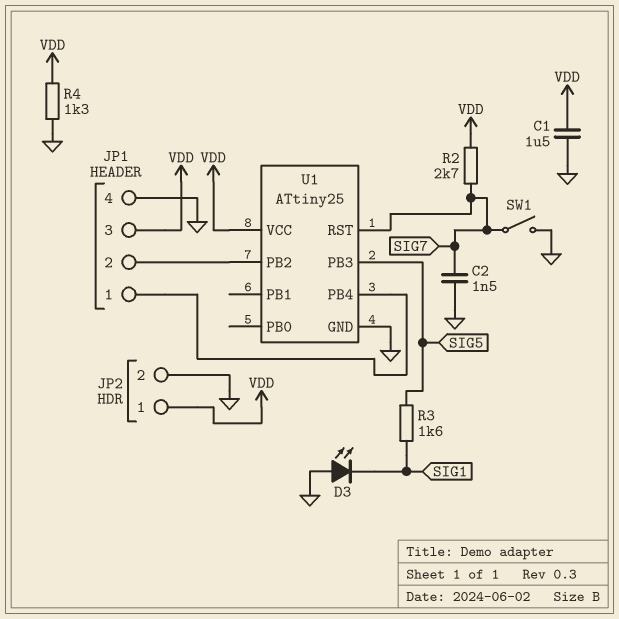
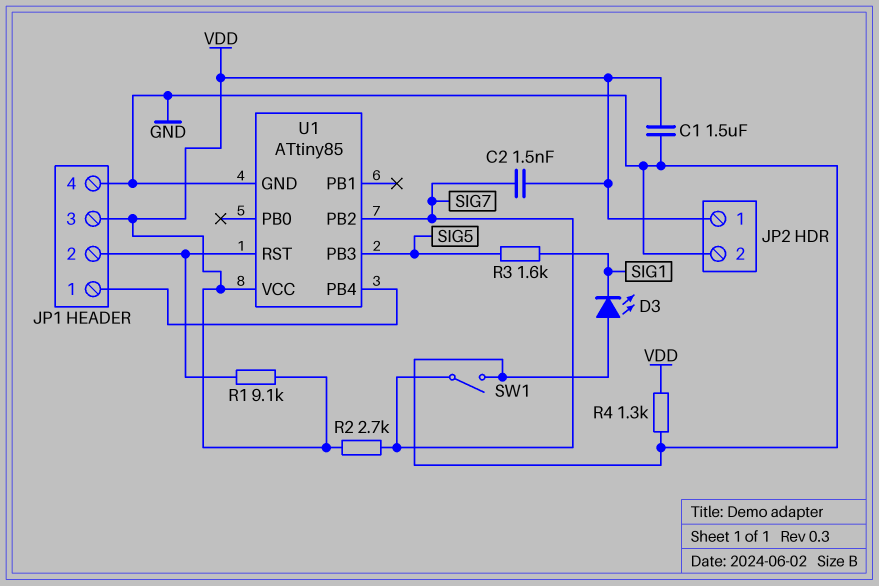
C2: 1.5nF (GND, SIG7) -> 1.5nF (SIG7, VDD)
R1: none -> 9.1k (JP1/2, VDD)
U1: ATtiny25 -> ATtiny85
U1 pin PB2: JP1/2 -> SIG7
U1 pin RST: SIG7 -> JP1/2

